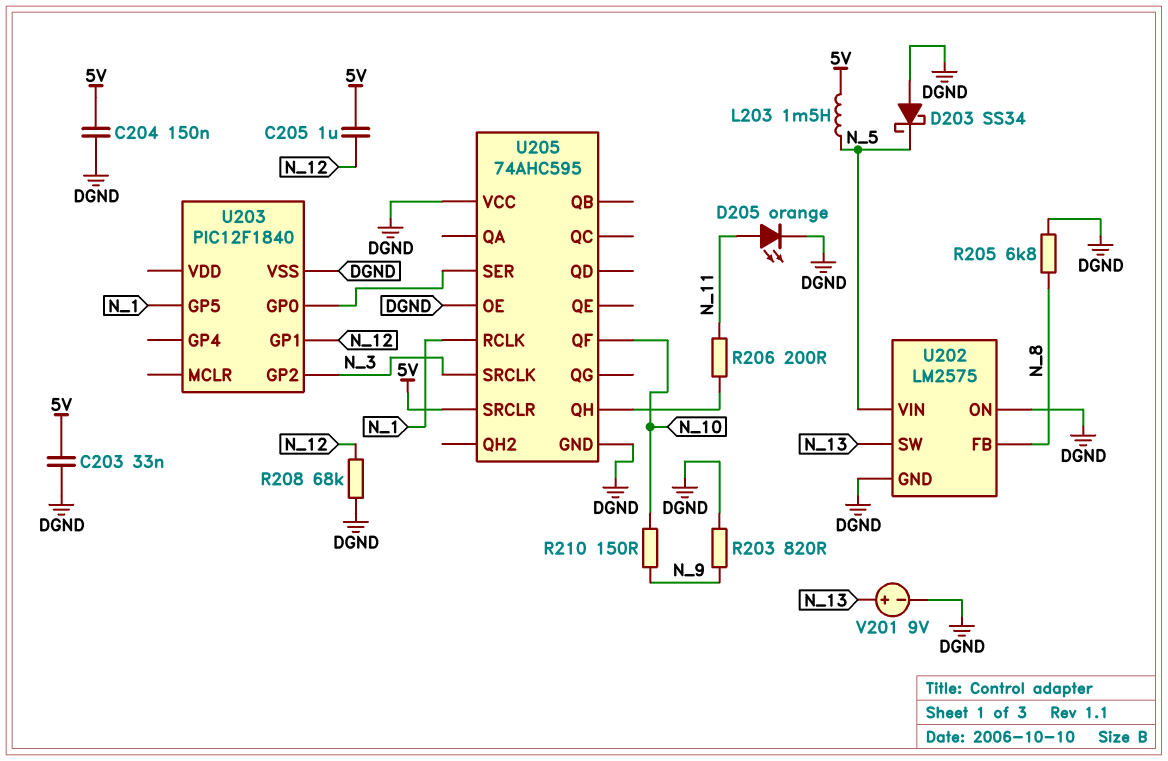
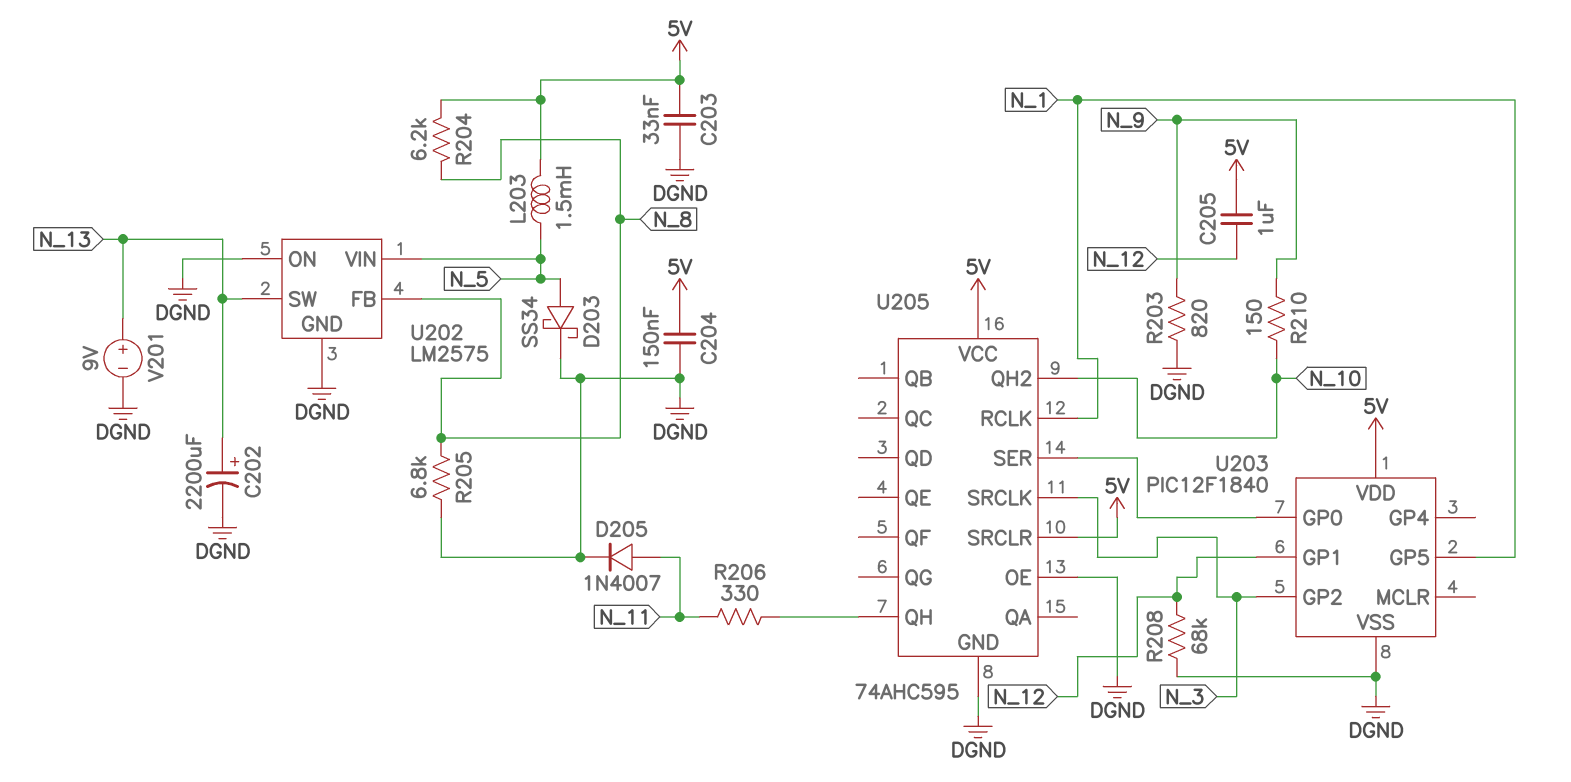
C202: none -> 2200uF (plus N_13, minus DGND)
D203: schottky SS34 (A DGND, K N_5) -> schottky SS34 (A N_5, K DGND)
D205: LED orange (A N_11, K DGND) -> diode 1N4007 (A N_11, K DGND)
R204: none -> 6.2k (5V, N_8)
R206: 200 (N_11, U205/QH) -> 330 (N_11, U205/QH)
U203 pin VDD: none -> 5V
U205 pin QF: N_10 -> none
U205 pin QH2: none -> N_10
U205 pin VCC: DGND -> 5V

